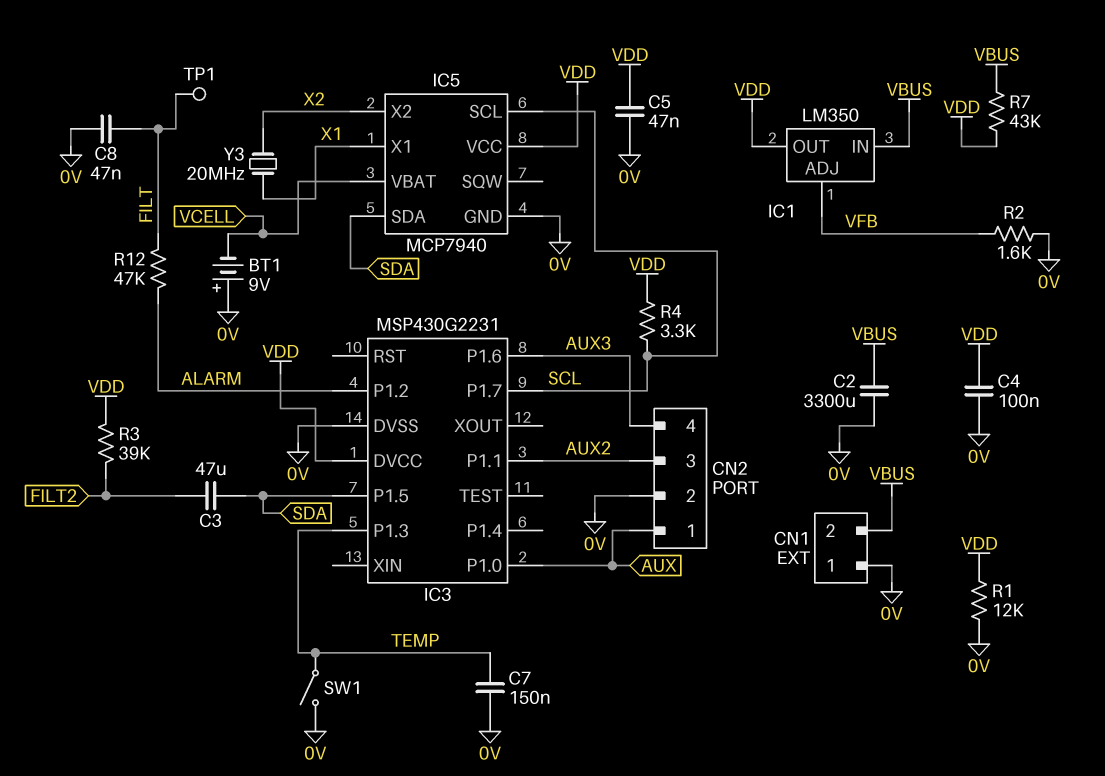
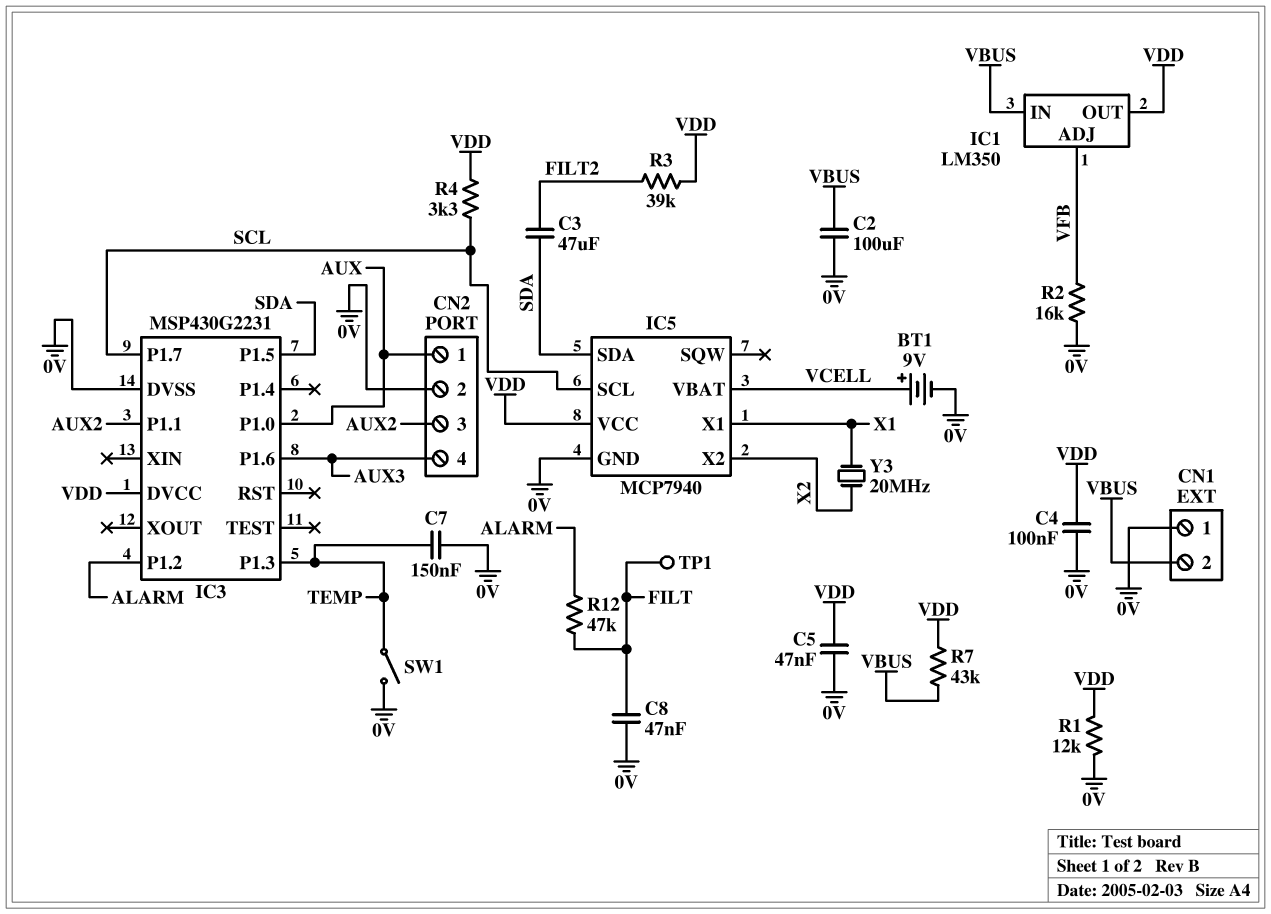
BT1: 9V (plus 0V, minus VCELL) -> 9V (plus VCELL, minus 0V)
C2: 3300uF (0V, VBUS) -> 100uF (0V, VBUS)
R2: 1.6k (0V, VFB) -> 16k (0V, VFB)

